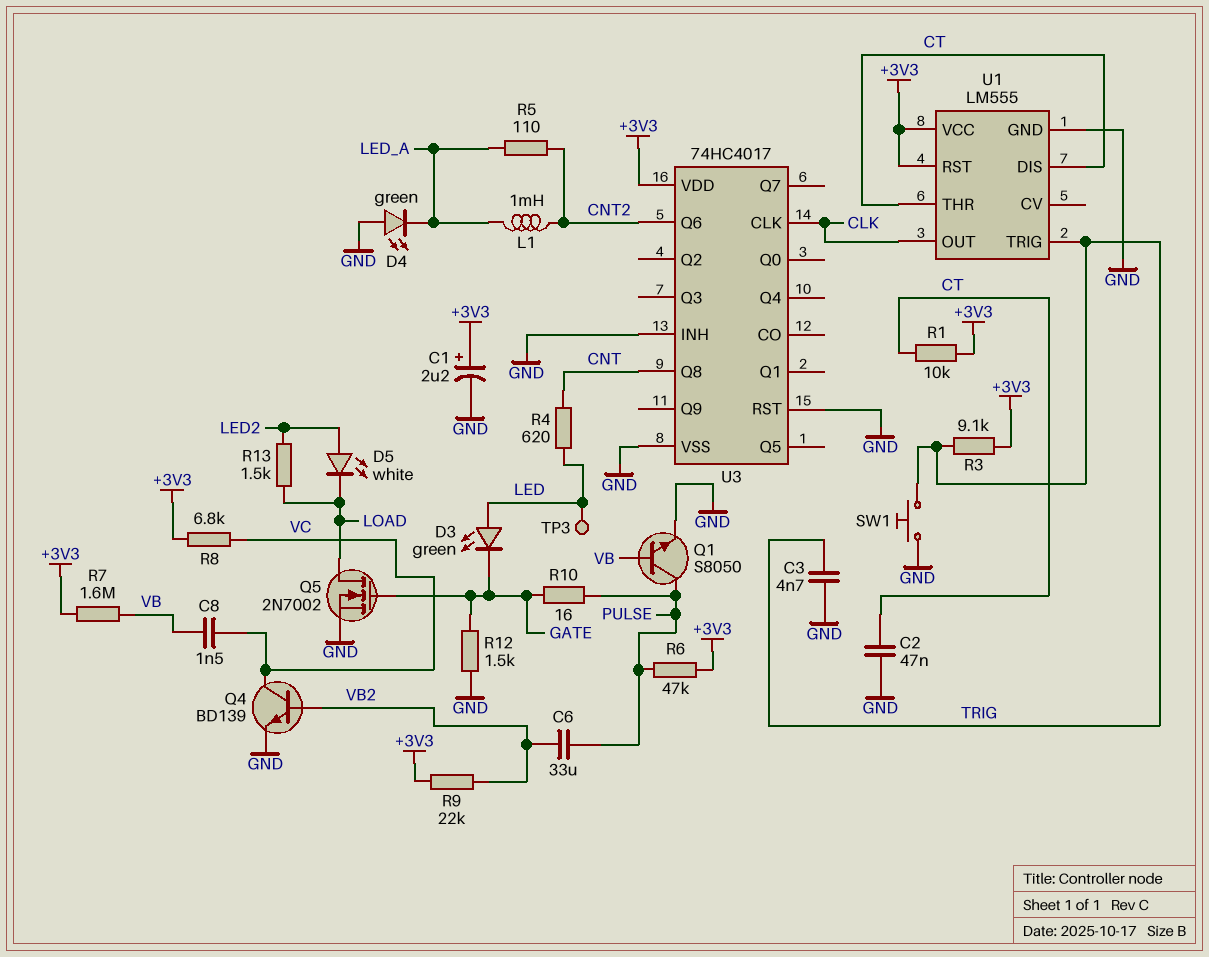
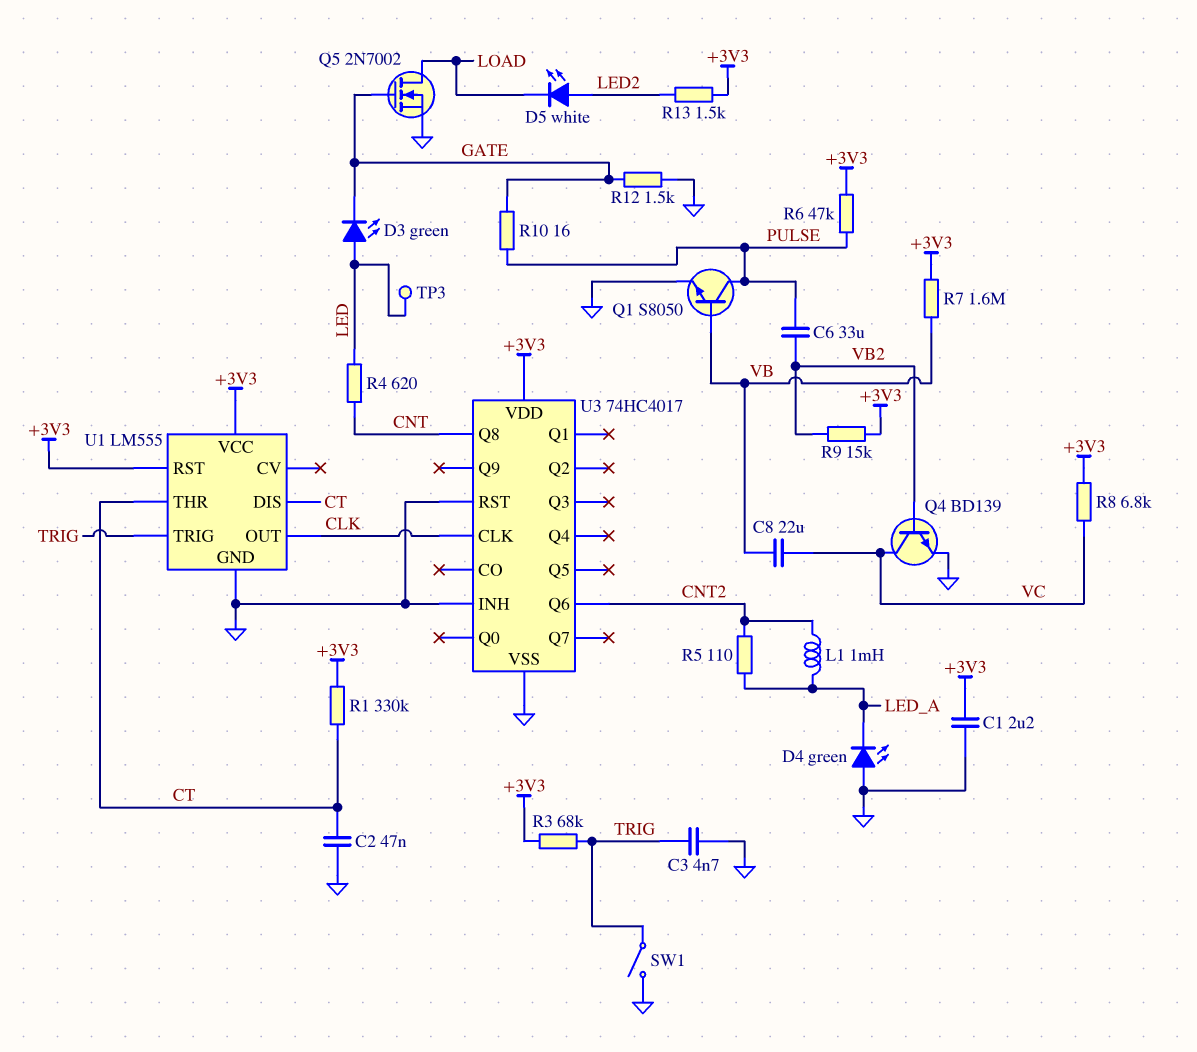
C1: 2.2uF (plus +3V3, minus GND) -> 2.2uF (+3V3, GND)
C8: 1.5nF (VB, VC) -> 22uF (VB, VC)
R1: 10k (+3V3, CT) -> 330k (+3V3, CT)
R3: 9.1k (+3V3, TRIG) -> 68k (+3V3, TRIG)
R9: 22k (+3V3, VB2) -> 15k (+3V3, VB2)
R13: 1.5k (LED2, LOAD) -> 1.5k (+3V3, LED2)
SW1: button (GND, TRIG) -> switch (GND, TRIG)

